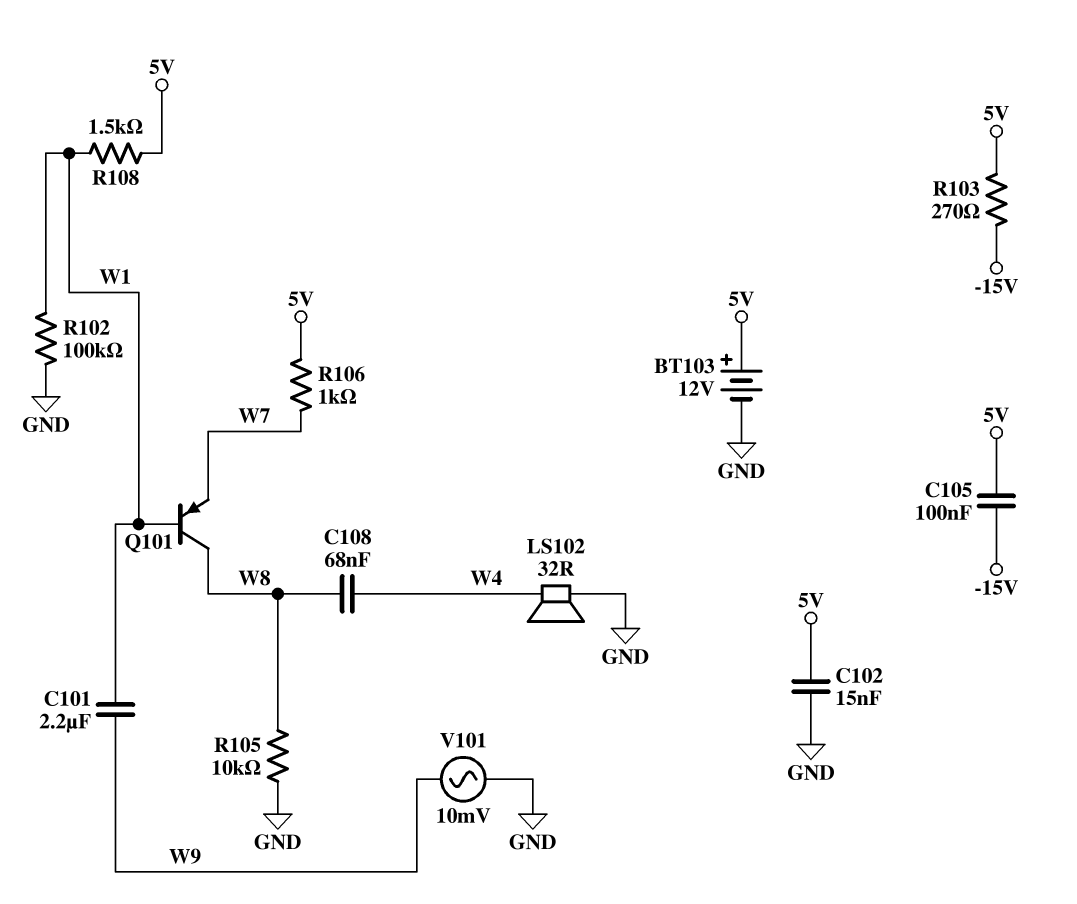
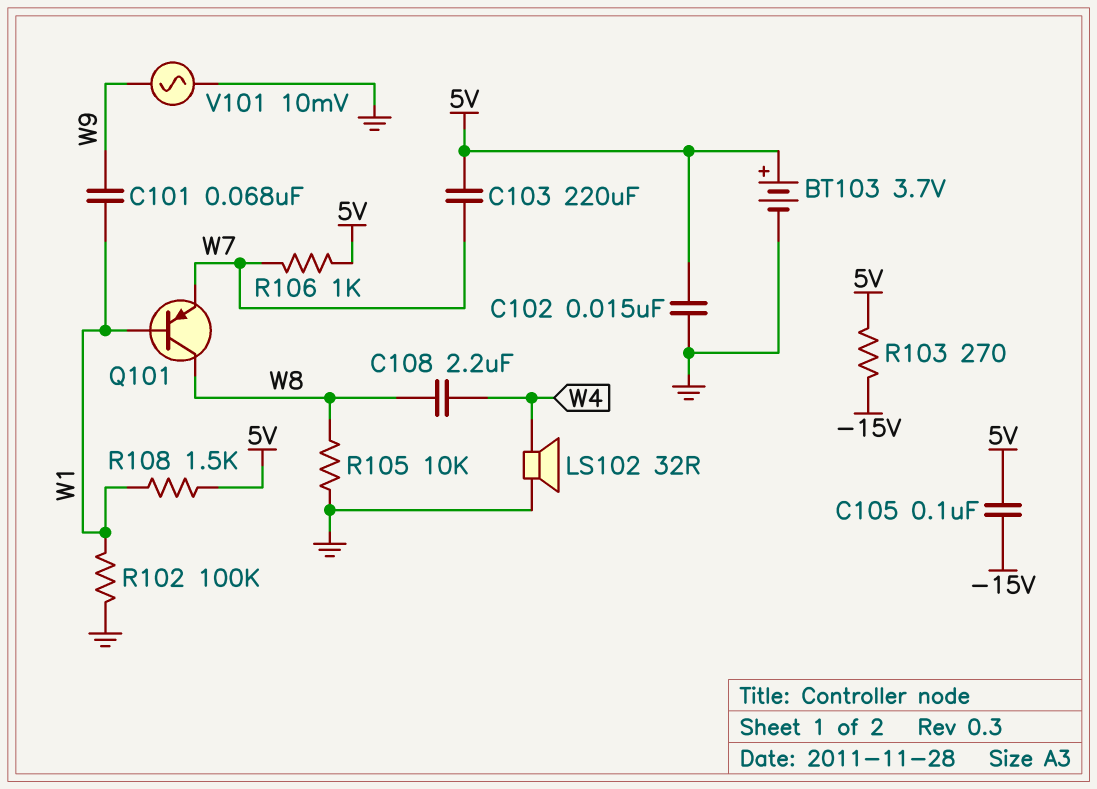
BT103: 12V (plus 5V, minus GND) -> 3.7V (plus 5V, minus GND)
C101: 2.2uF (W1, W9) -> 68nF (W1, W9)
C103: none -> 220uF (5V, W7)
C108: 68nF (W4, W8) -> 2.2uF (W4, W8)

